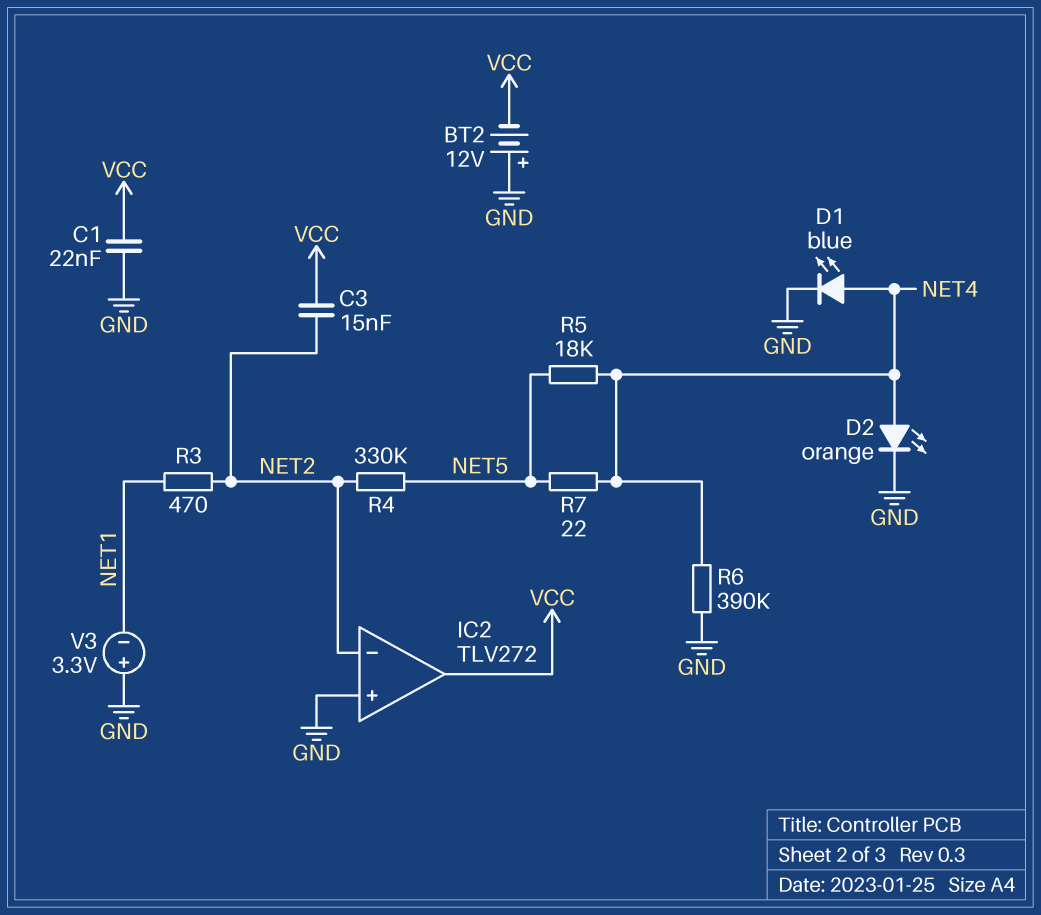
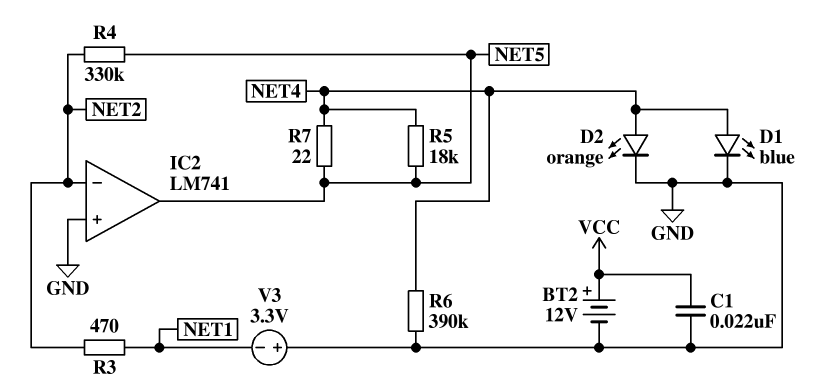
BT2: 12V (plus GND, minus VCC) -> 12V (plus VCC, minus GND)
C3: 15nF (NET2, VCC) -> none
IC2: TLV272 -> LM741
IC2 pin out: VCC -> NET5

